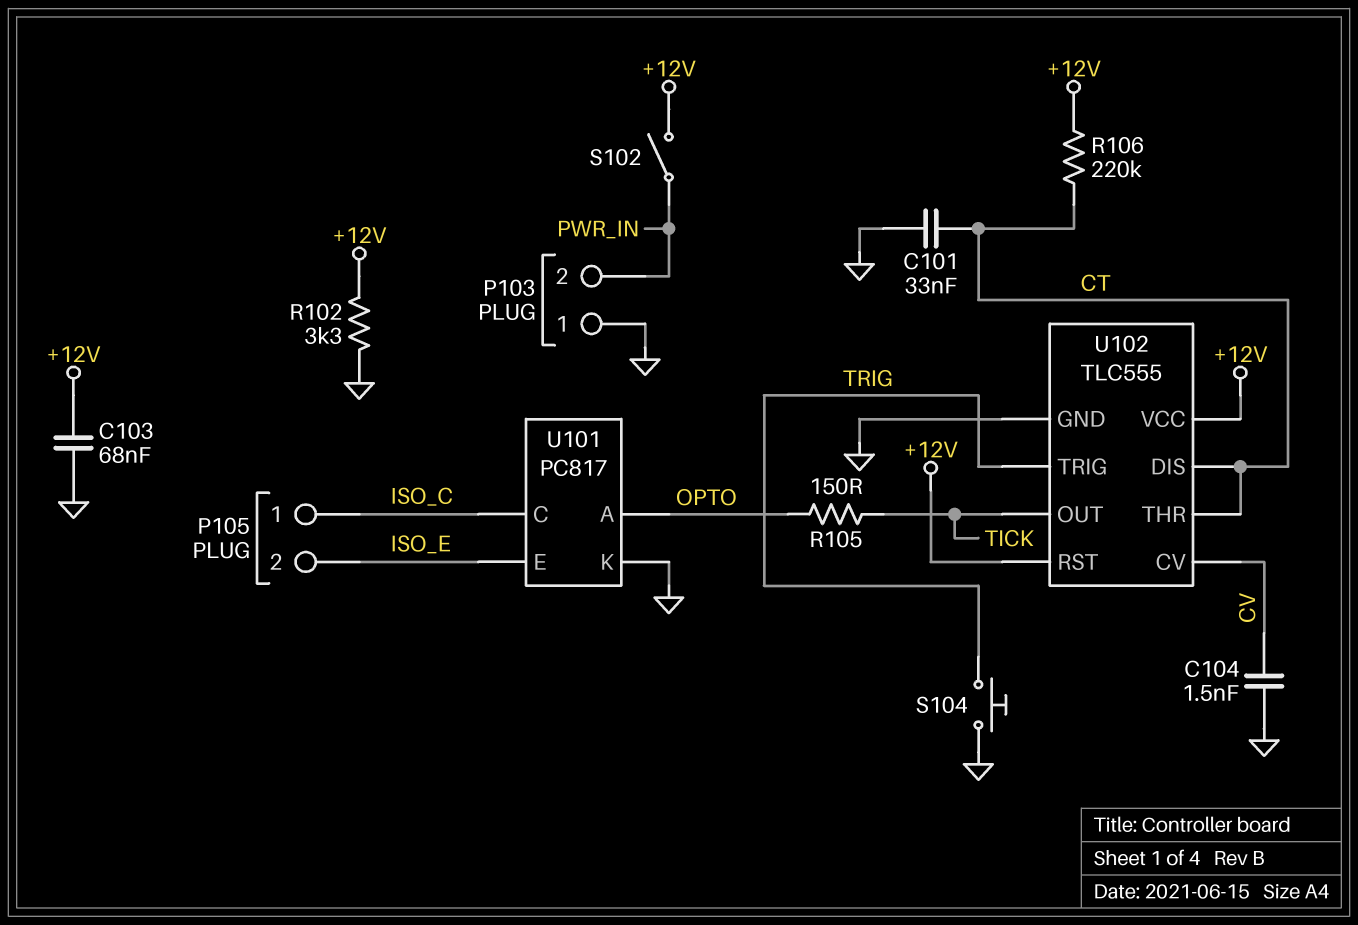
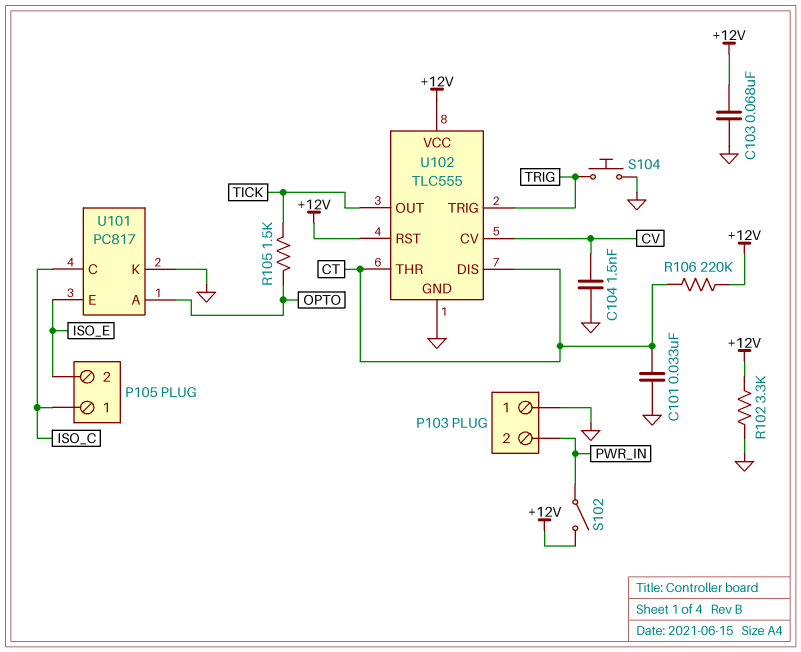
R105: 150 (OPTO, TICK) -> 1.5k (OPTO, TICK)

